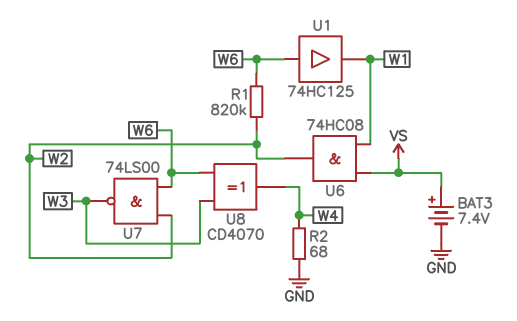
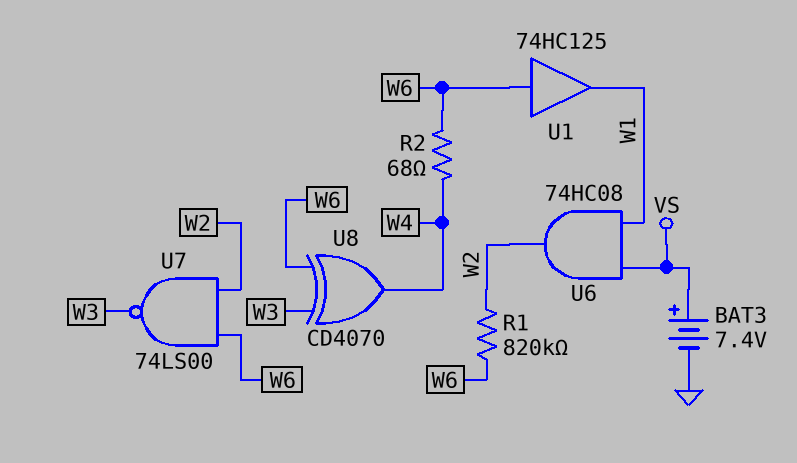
R2: 68 (GND, W4) -> 68 (W4, W6)

